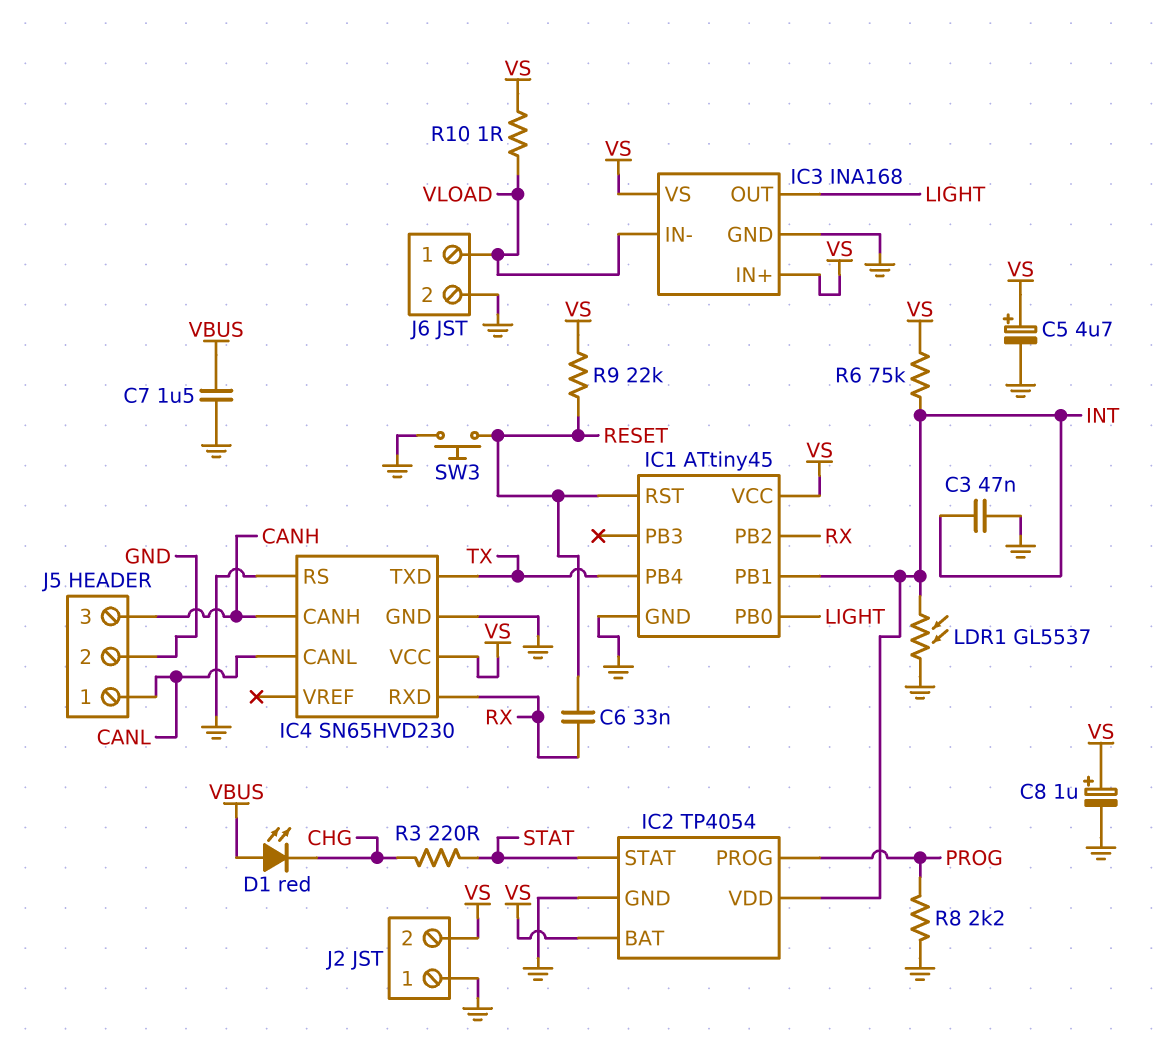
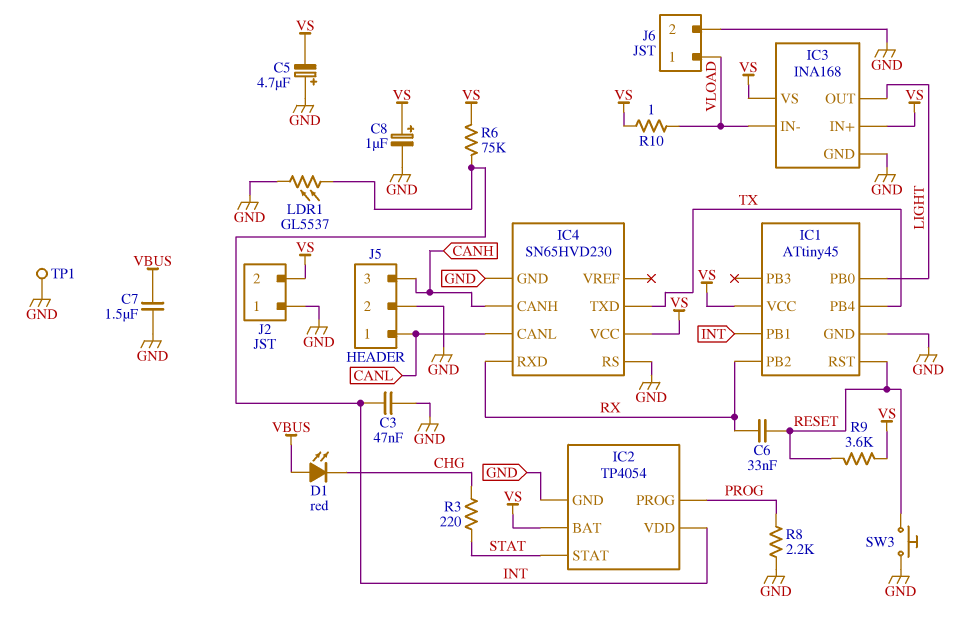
C5: 4.7uF (plus VS, minus GND) -> 4.7uF (plus GND, minus VS)
R9: 22k (RESET, VS) -> 3.6k (RESET, VS)
TP1: none -> test point (GND)

